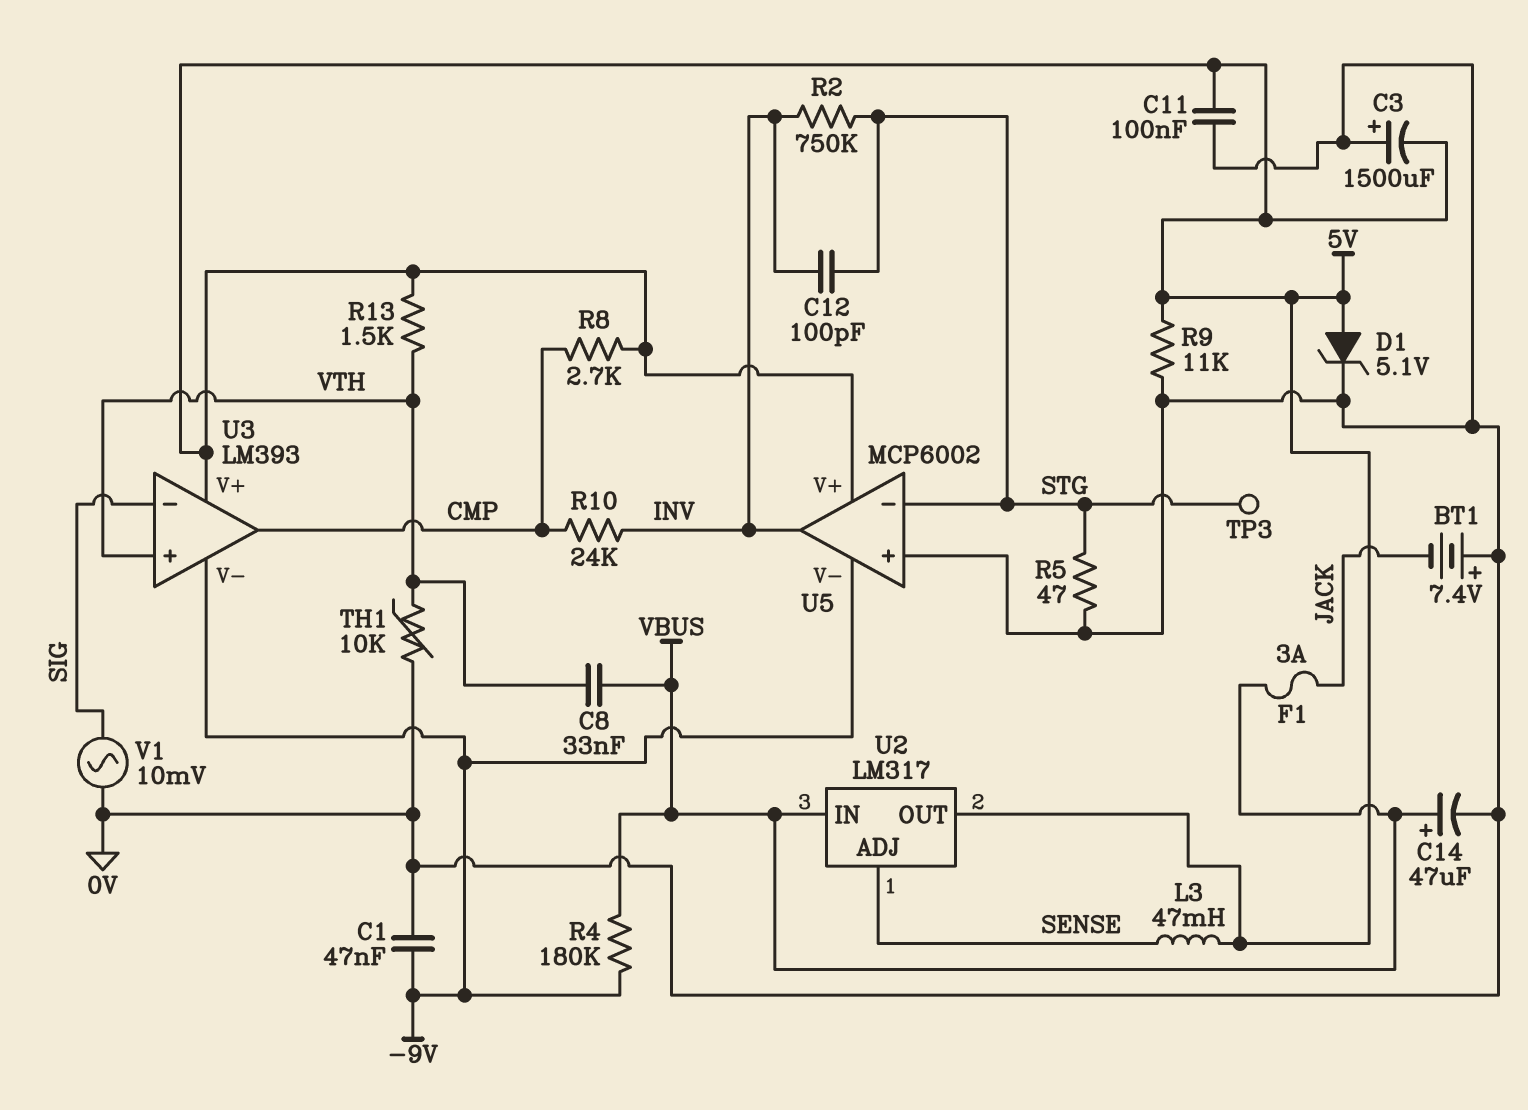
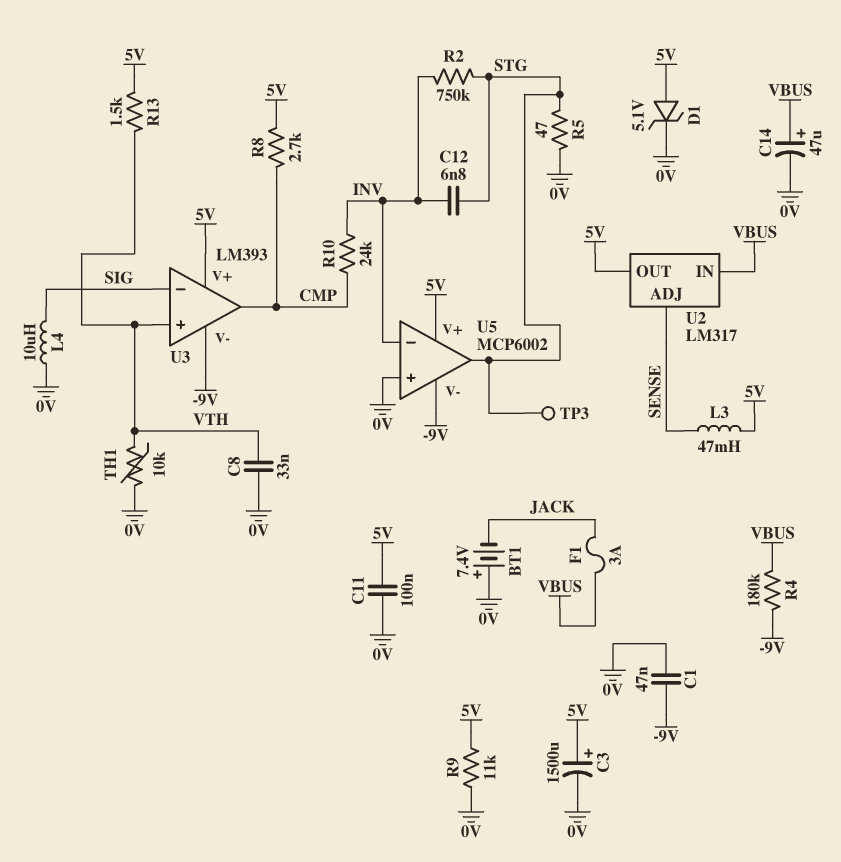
C3: 1500uF (plus 0V, minus 5V) -> 1500uF (plus 5V, minus 0V)
C8: 33nF (VBUS, VTH) -> 33nF (0V, VTH)
C12: 100pF (INV, STG) -> 6.8nF (INV, STG)
L4: none -> 10uH (0V, SIG)
U5 pin in-: STG -> INV
U5 pin out: INV -> STG
V1: AC 10mV (0V, SIG) -> none

